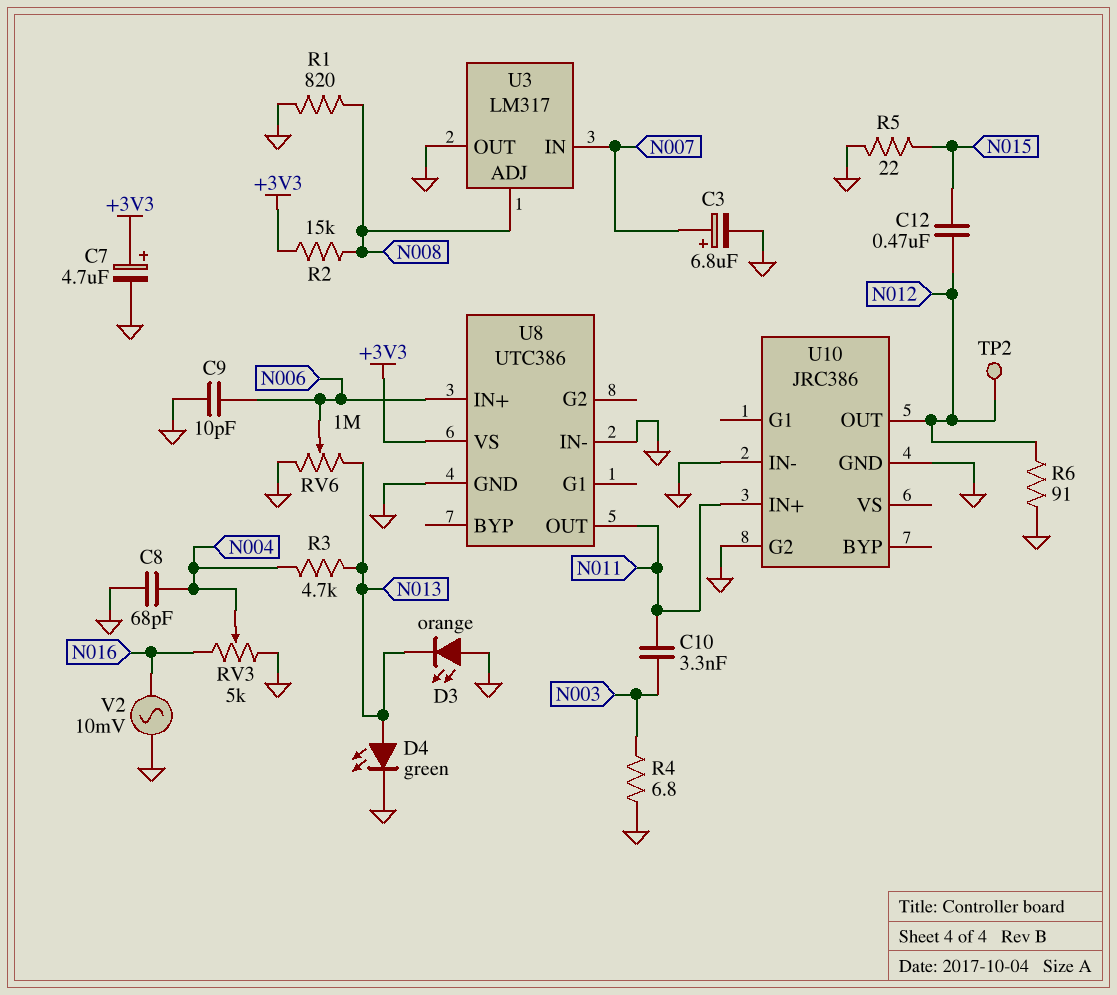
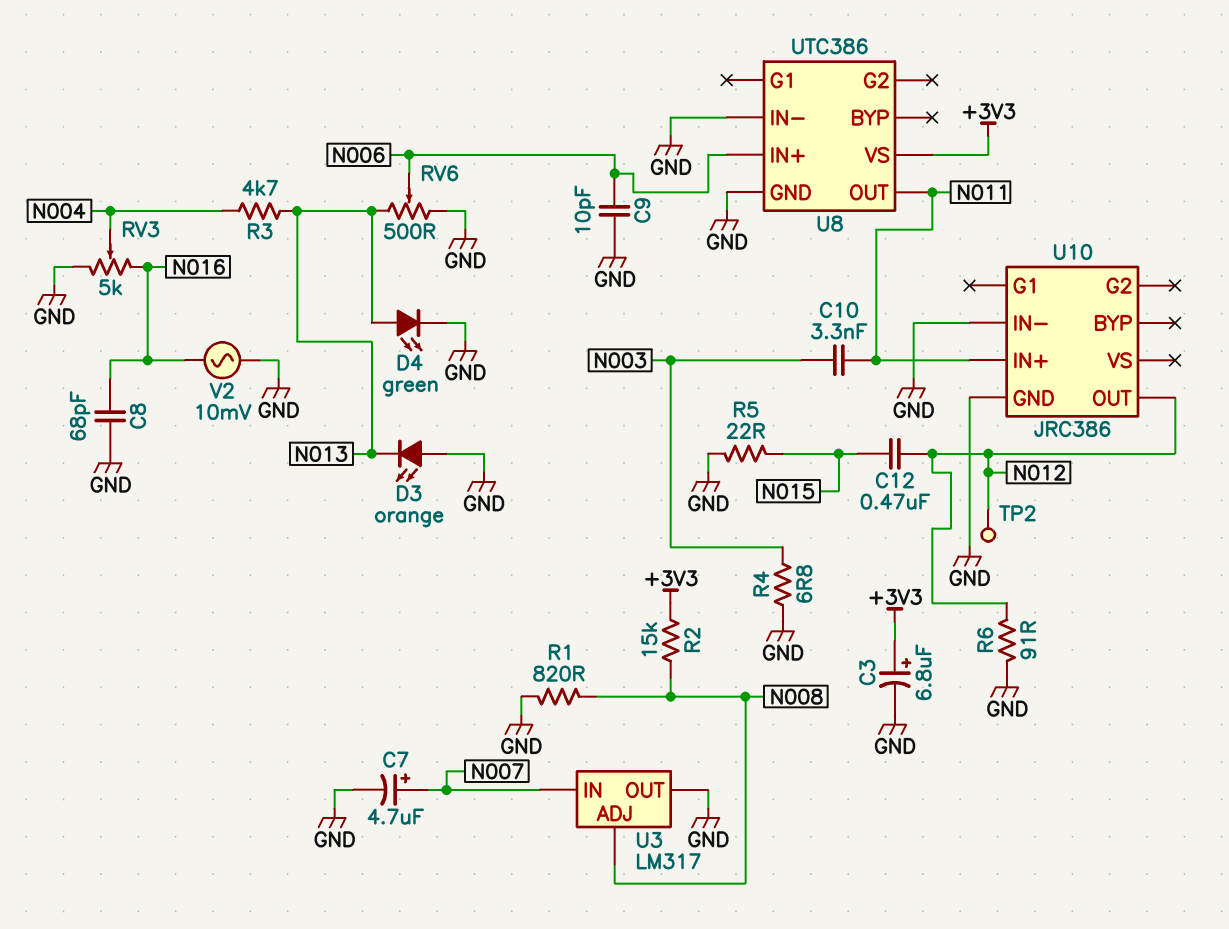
C3: 6.8uF (plus N007, minus GND) -> 6.8uF (plus +3V3, minus GND)
C7: 4.7uF (plus +3V3, minus GND) -> 4.7uF (plus N007, minus GND)
C8: 68pF (GND, N004) -> 68pF (GND, N016)
RV6: 1M (GND, N013, wiper N006) -> 500 (GND, N013, wiper N006)
U10 pin G2: GND -> none

